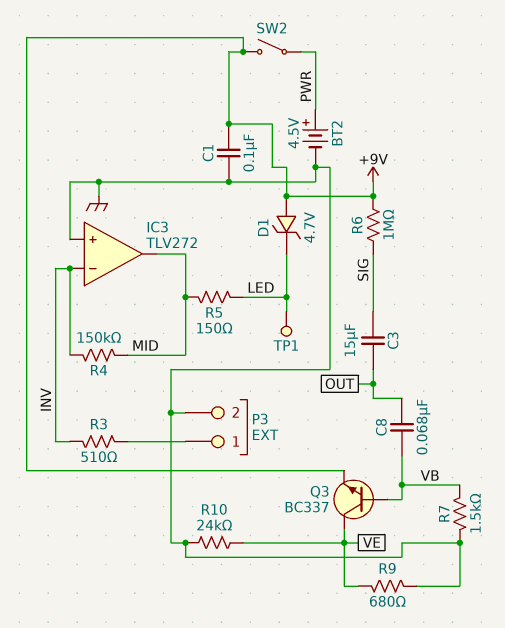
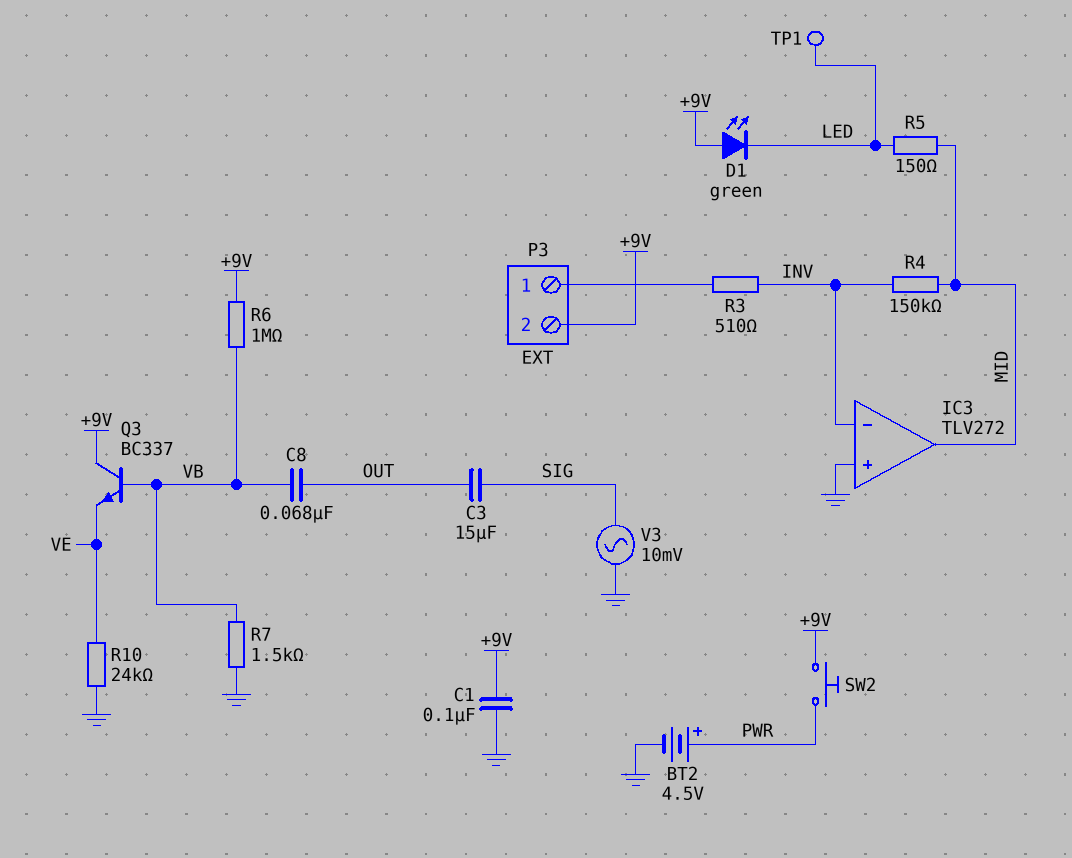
D1: zener 4.7V (A +9V, K LED) -> LED green (A +9V, K LED)
P3 pin 2: GND -> +9V
Q3: NPN BC337 (B VB, C VE, E +9V) -> NPN BC337 (B VB, C +9V, E VE)
R6: 1M (+9V, SIG) -> 1M (+9V, VB)
R9: 680 (GND, VE) -> none
SW2: switch (+9V, PWR) -> button (+9V, PWR)
V3: none -> AC 10mV (GND, SIG)

